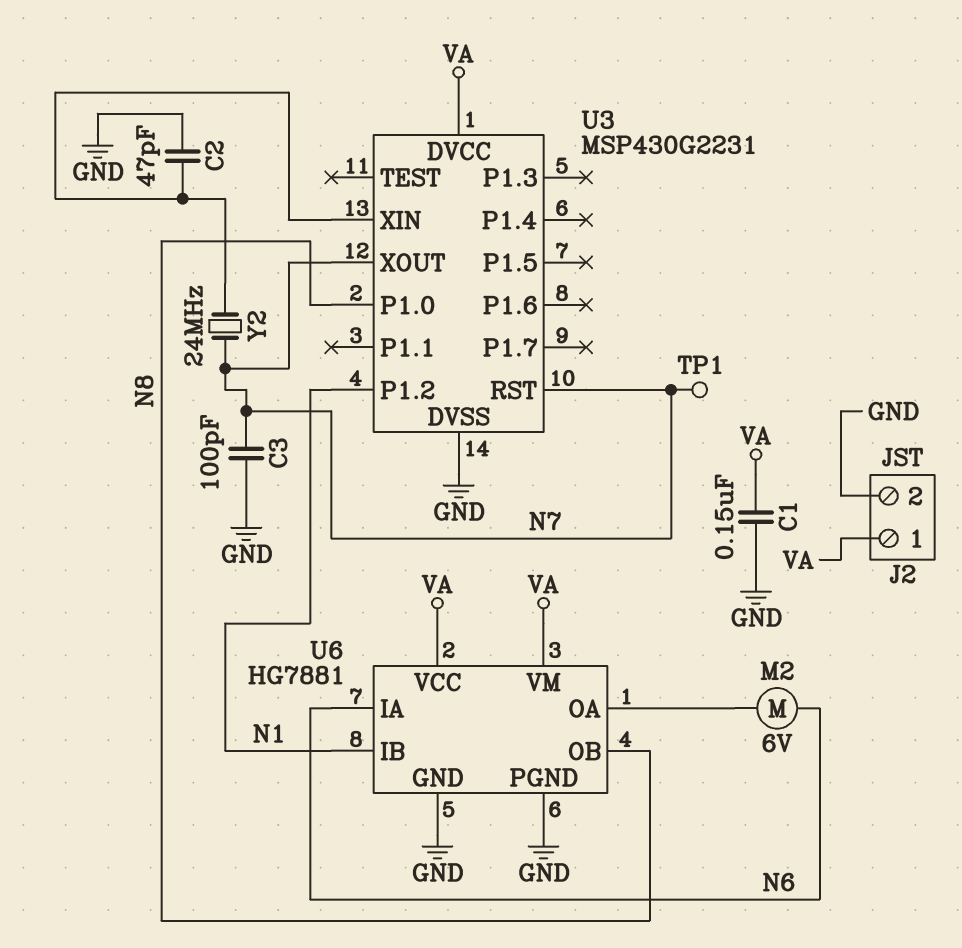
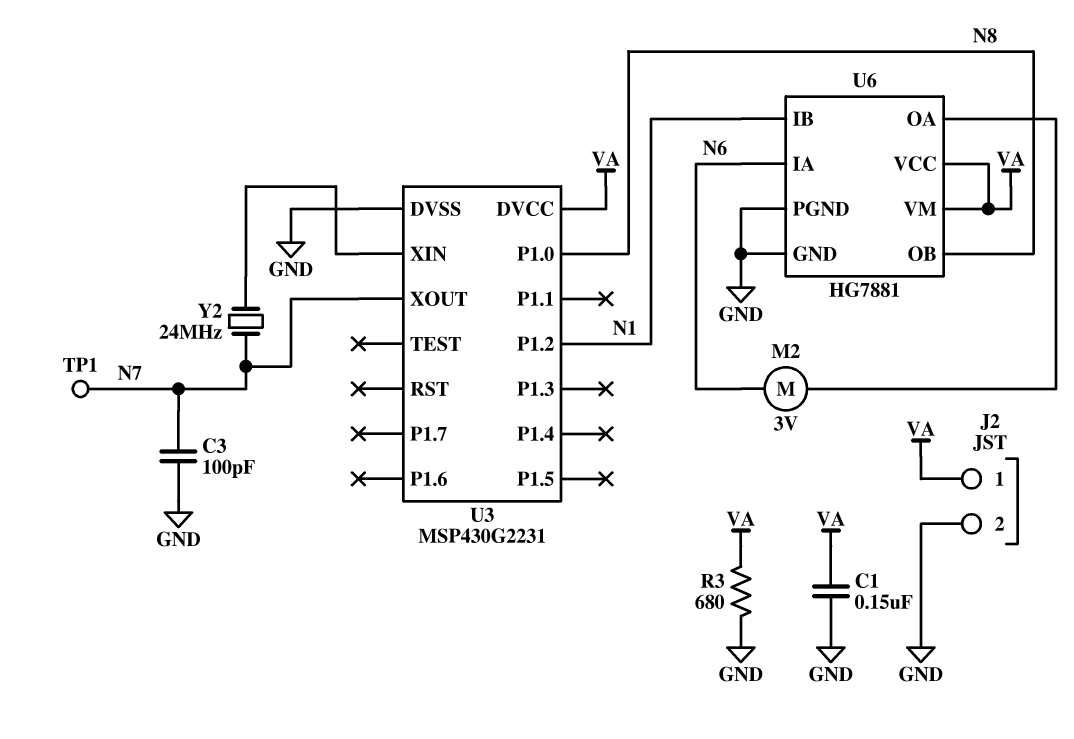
C2: 47pF (GND, U3/XIN) -> none
M2: motor 6V (N6, U6/OA) -> motor 3V (N6, U6/OA)
R3: none -> 680 (GND, VA)
U3 pin RST: N7 -> none

